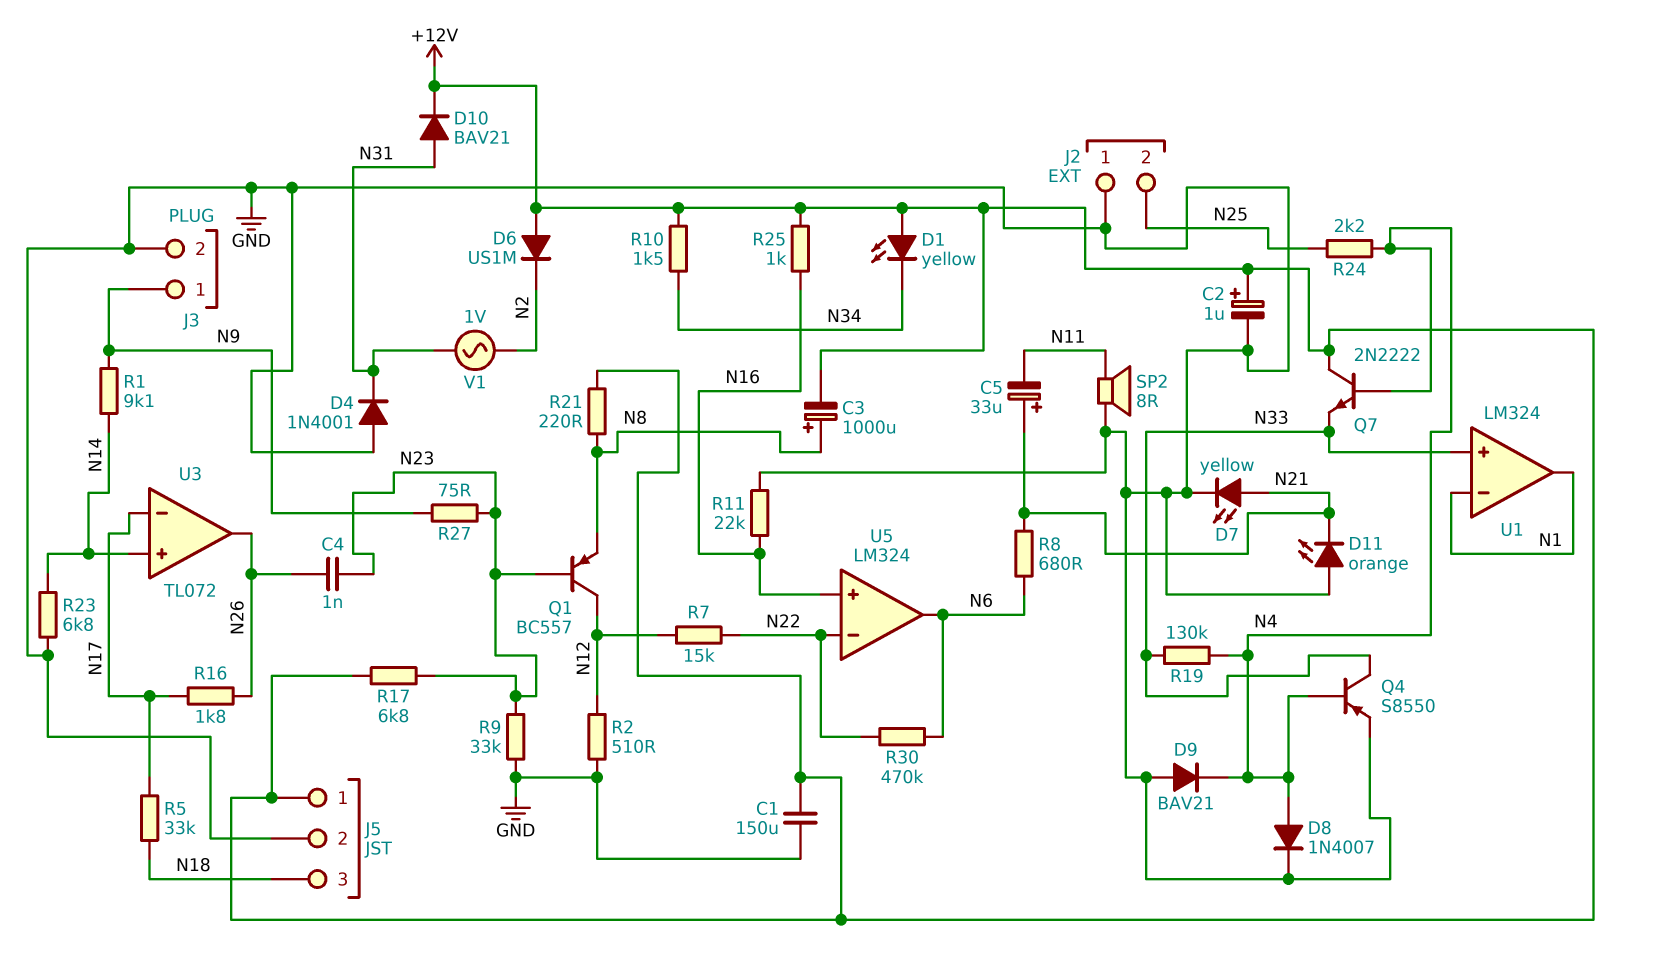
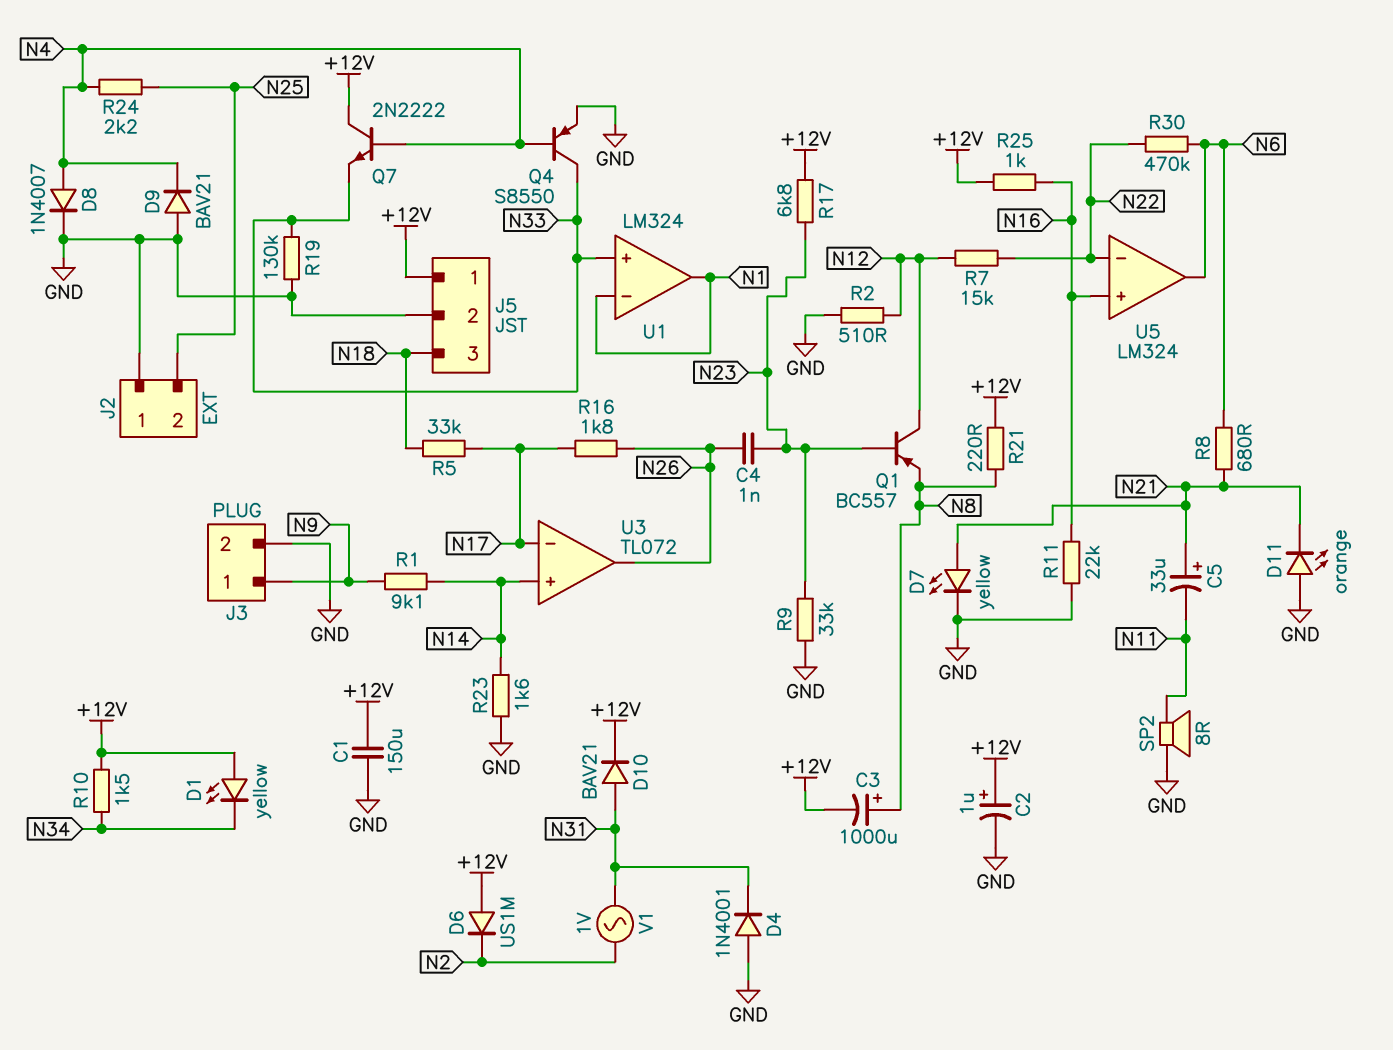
R19: 130k (N4, N33) -> 130k (GND, N33)
R23: 6.8k (GND, N14) -> 1.6k (GND, N14)
R27: 75 (N9, N23) -> none

